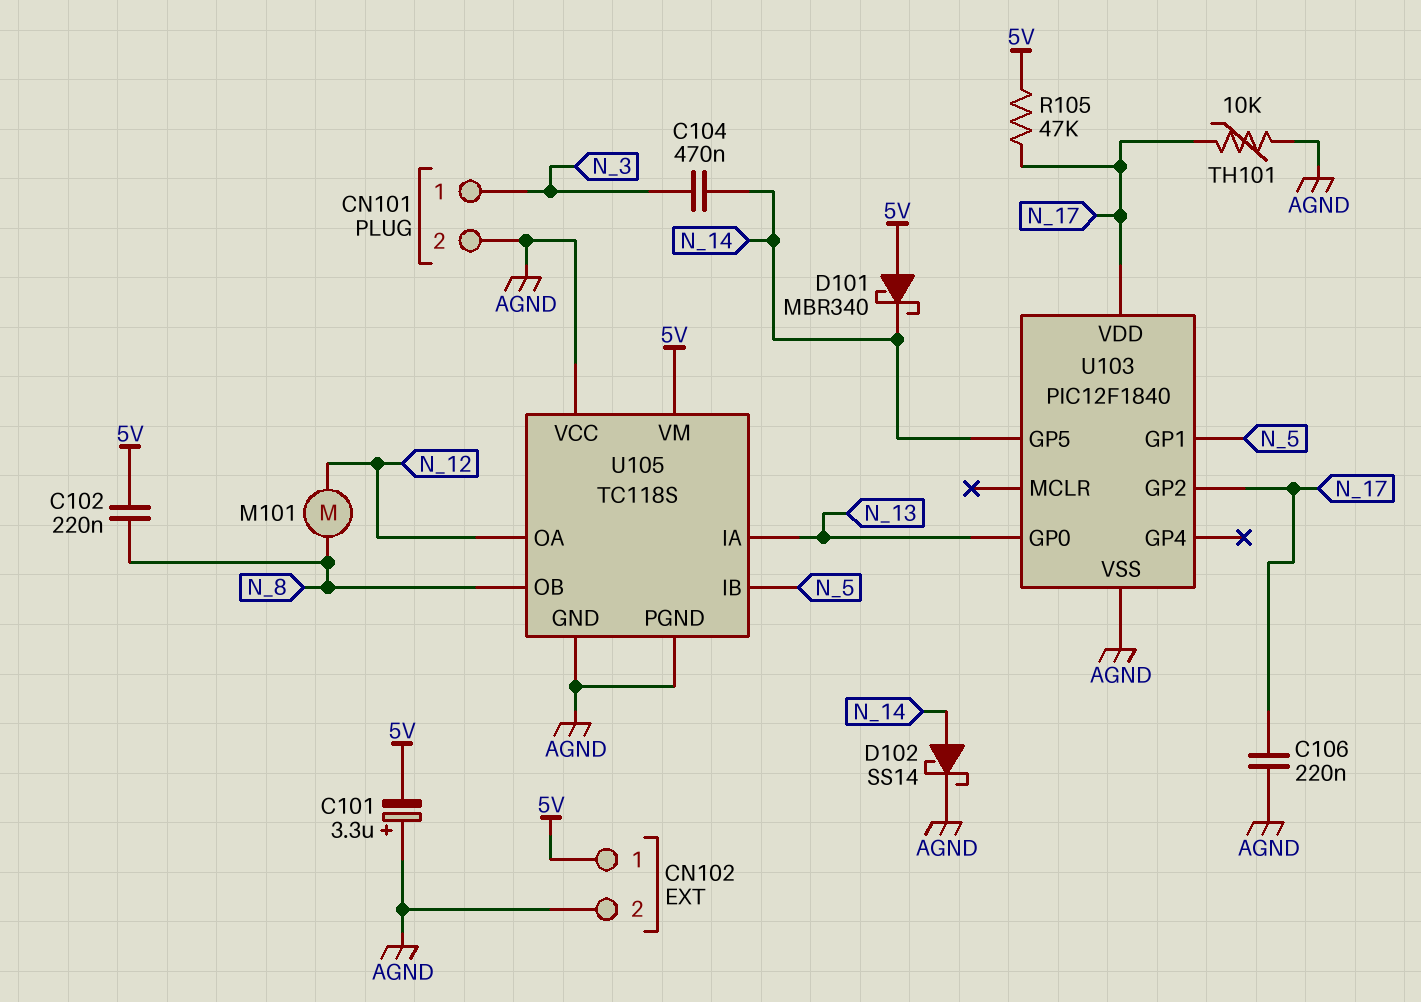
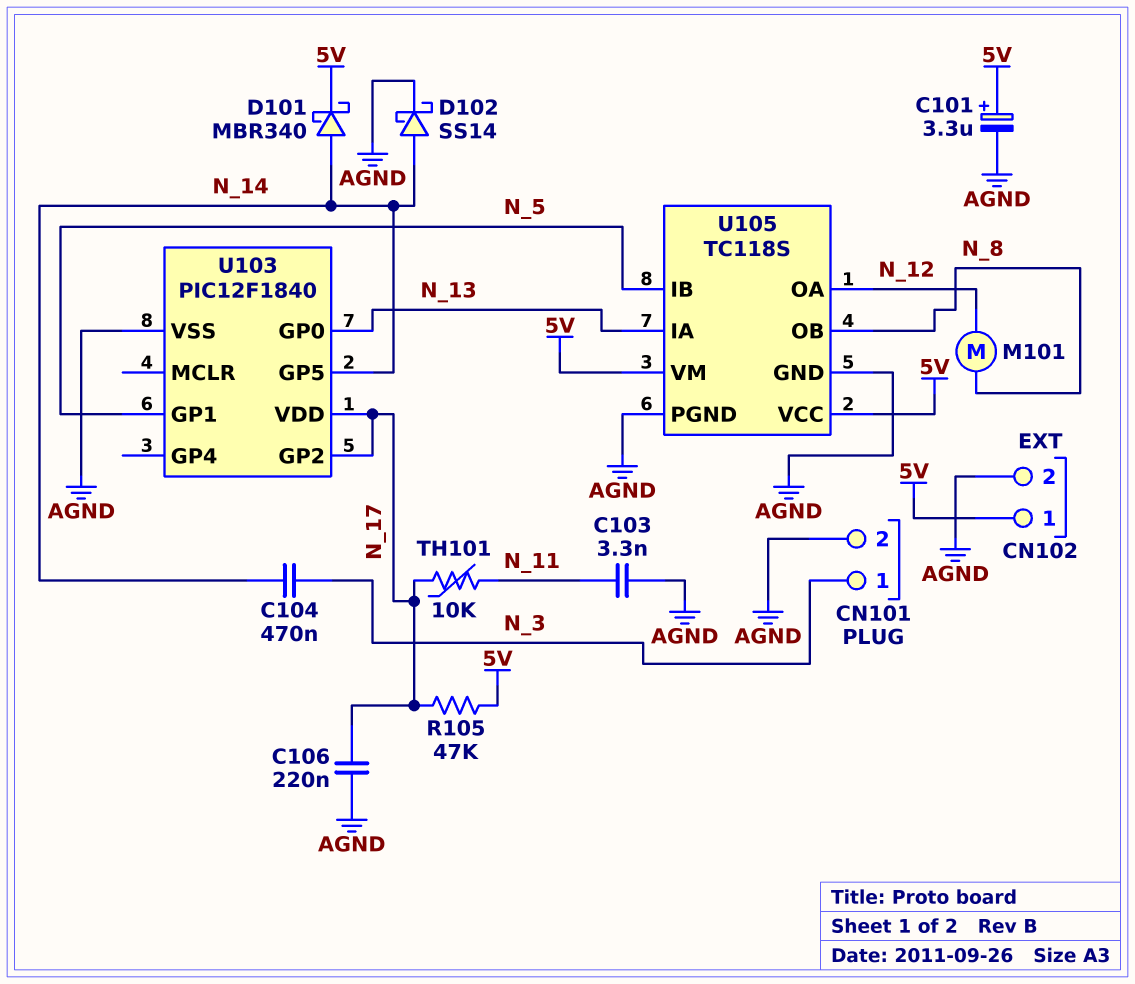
C101: 3.3uF (plus AGND, minus 5V) -> 3.3uF (plus 5V, minus AGND)
C102: 220nF (5V, N_8) -> none
C103: none -> 3.3nF (AGND, N_11)
D101: schottky MBR340 (A 5V, K N_14) -> schottky MBR340 (A N_14, K 5V)
TH101: 10k (AGND, N_17) -> 10k (N_11, N_17)
U105 pin VCC: AGND -> 5V

